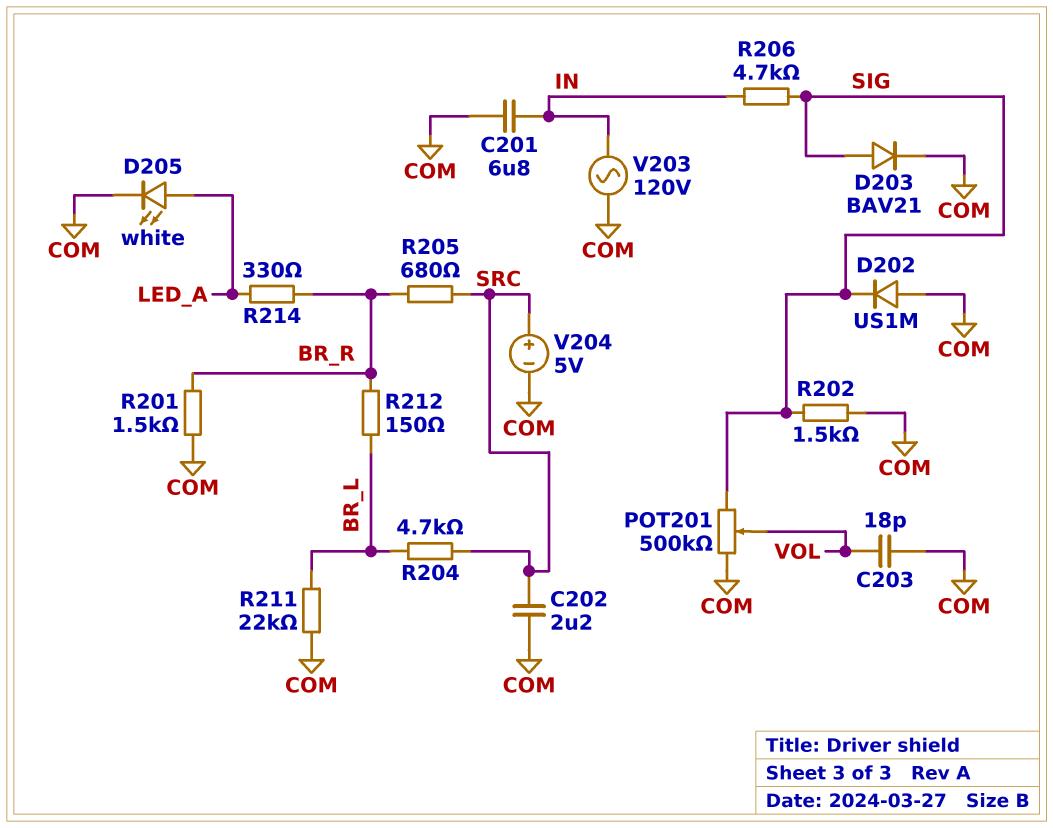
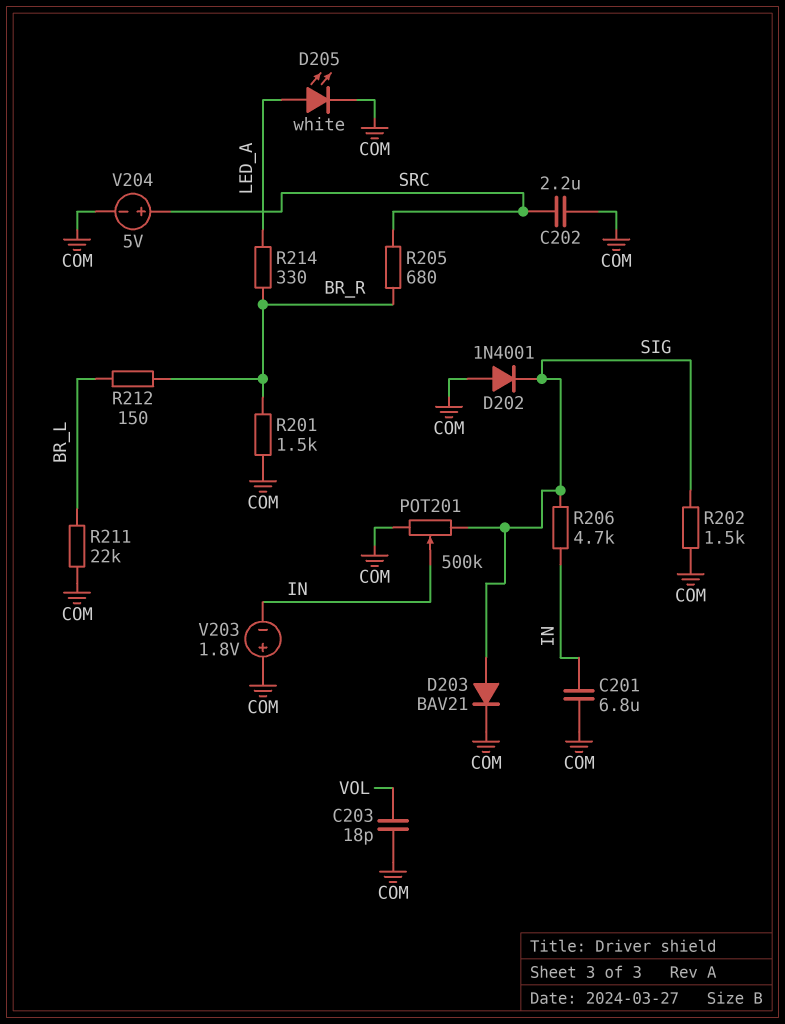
D202: diode US1M (A COM, K SIG) -> diode 1N4001 (A COM, K SIG)
POT201: 500k (COM, SIG, wiper VOL) -> 500k (COM, SIG, wiper IN)
R204: 4.7k (BR_L, SRC) -> none
V203: AC 120V (COM, IN) -> 1.8V (plus COM, minus IN)

